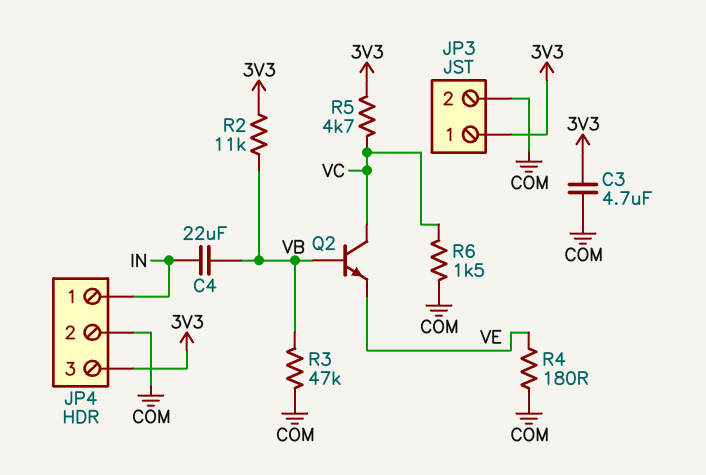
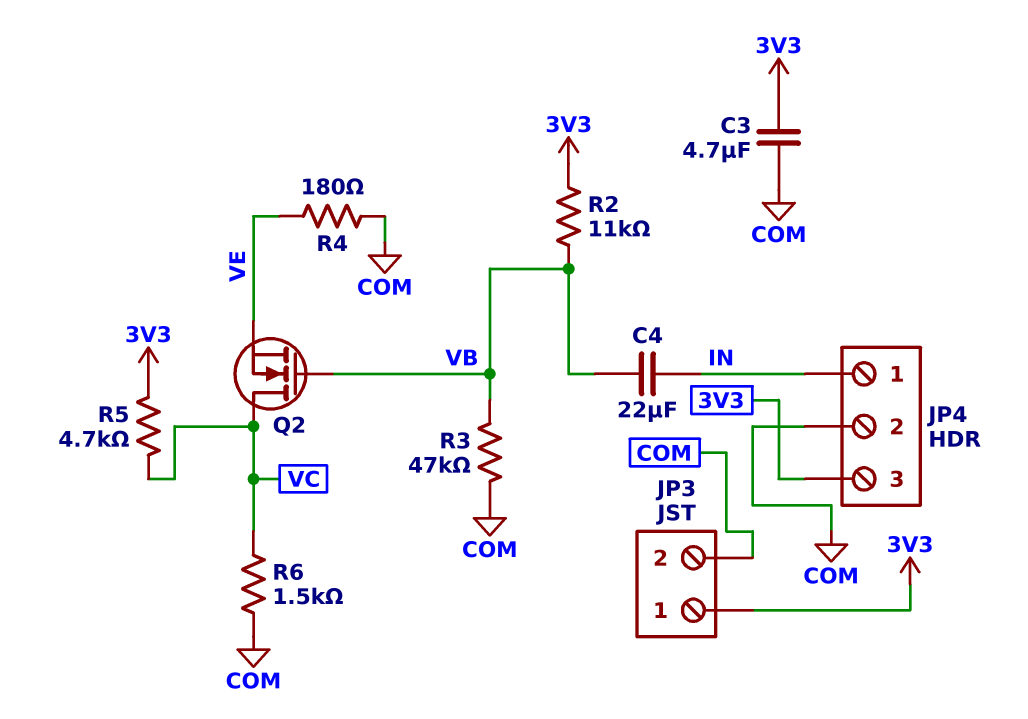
Q2: NPN (B VB, C VC, E VE) -> NMOS (G VB, D VC, S VE)

